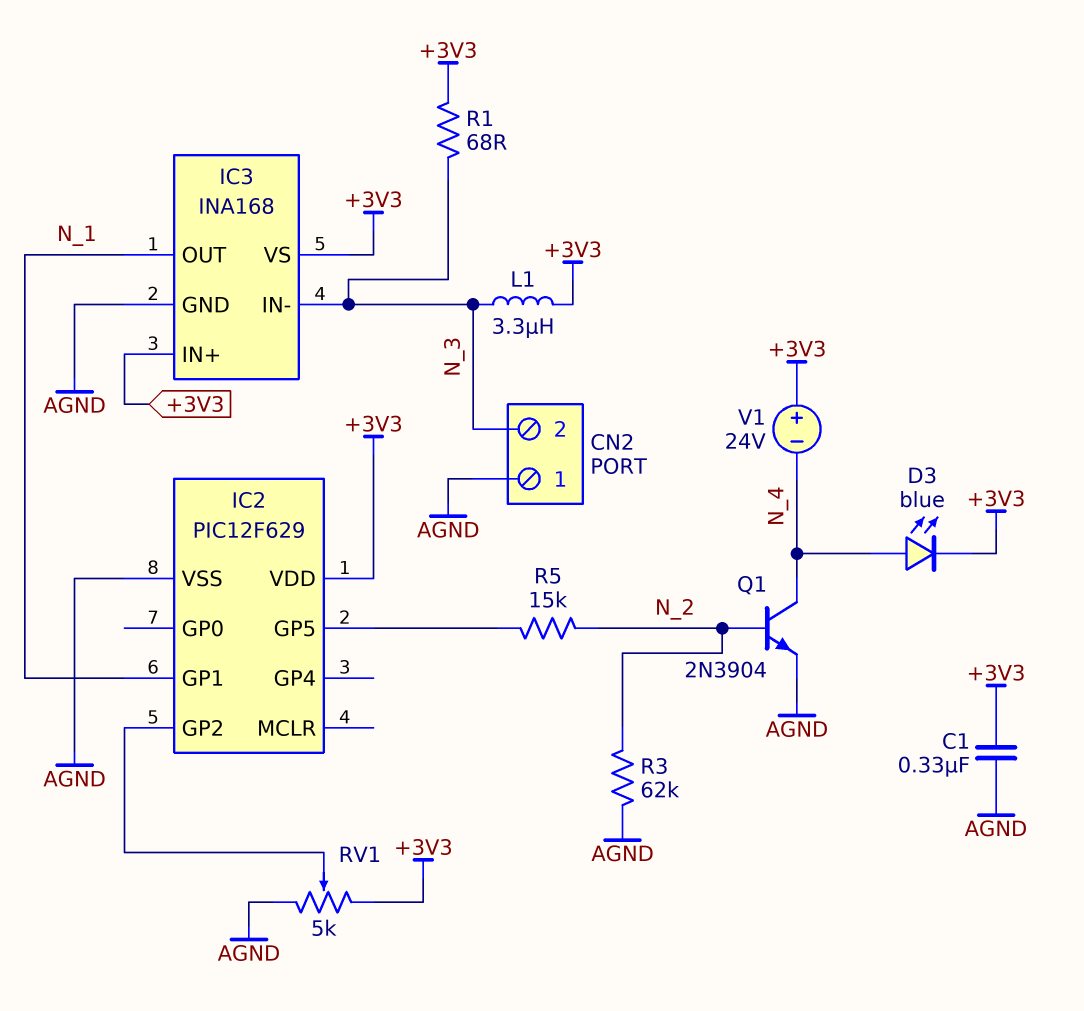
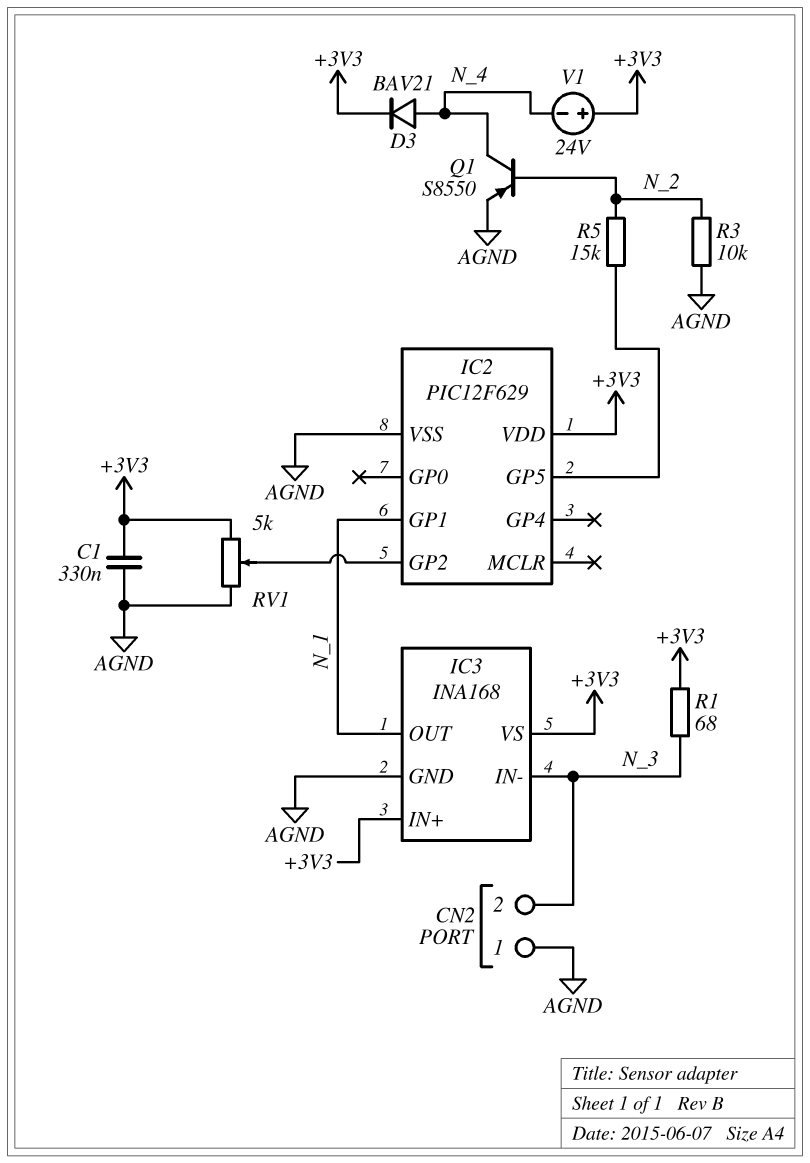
D3: LED blue (A N_4, K +3V3) -> diode BAV21 (A N_4, K +3V3)
L1: 3.3uH (+3V3, N_3) -> none
Q1: NPN 2N3904 (B N_2, C N_4, E AGND) -> PNP S8550 (B N_2, C N_4, E AGND)
R3: 62k (AGND, N_2) -> 10k (AGND, N_2)

